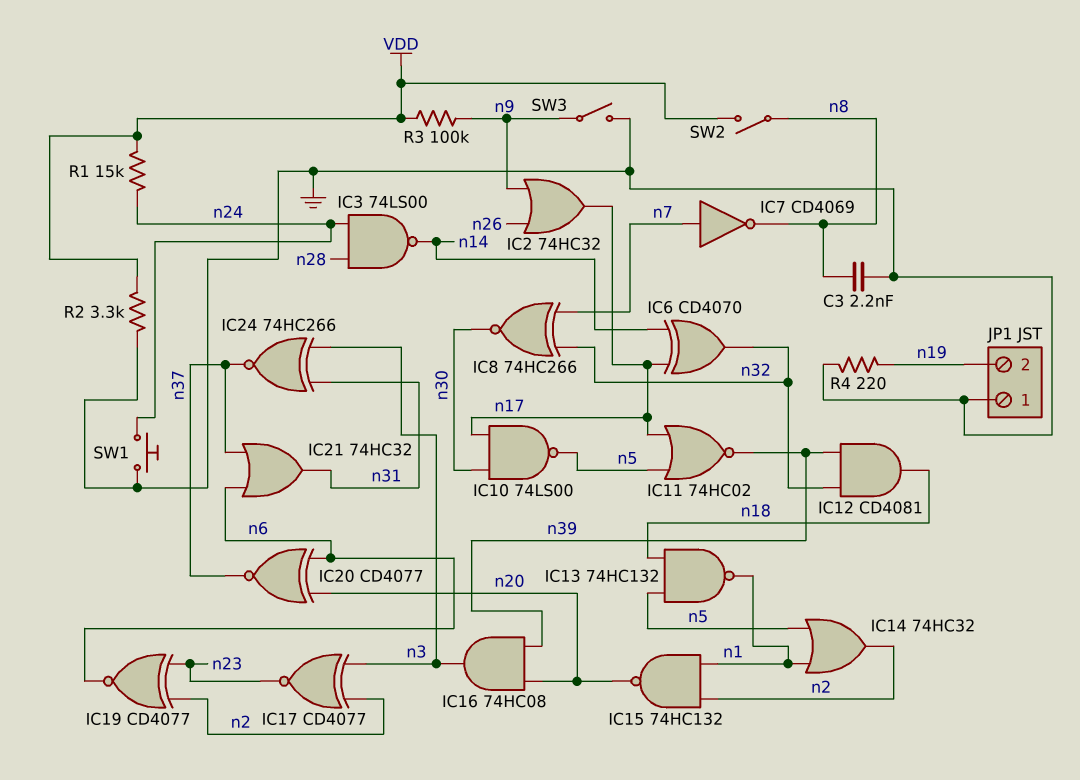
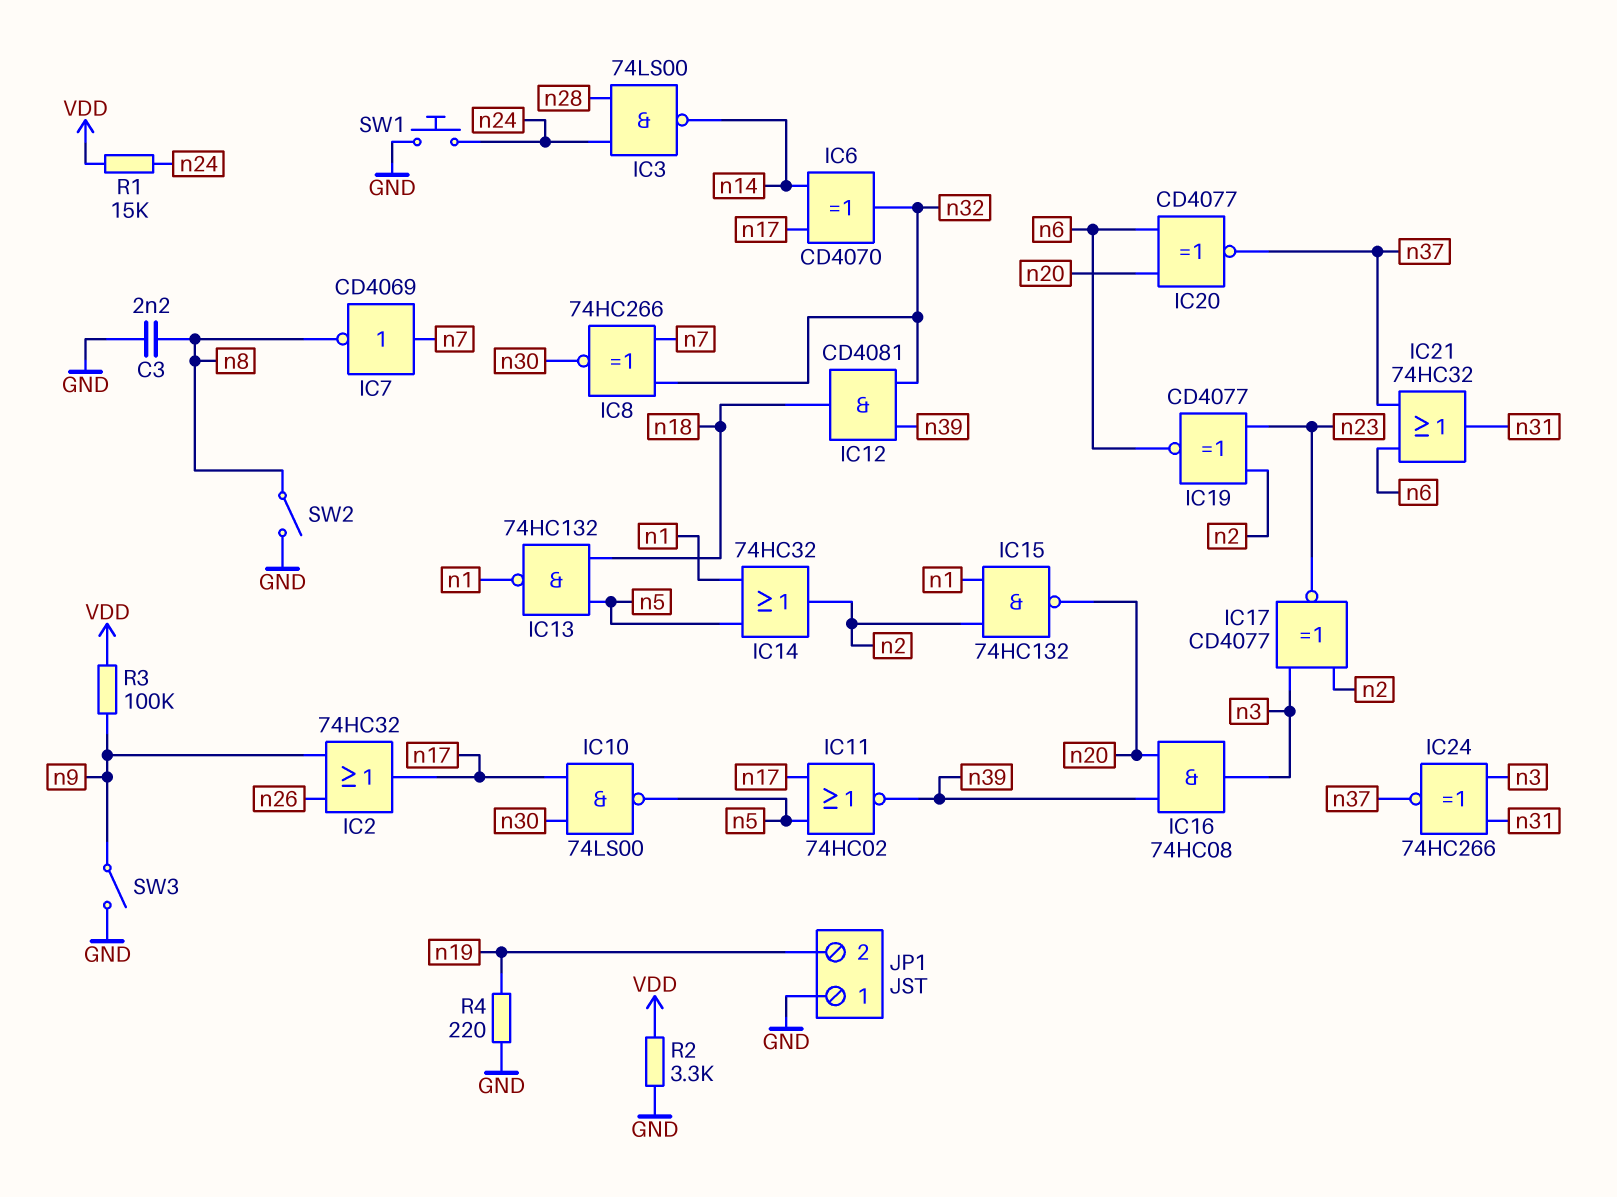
SW2: switch (VDD, n8) -> switch (GND, n8)

